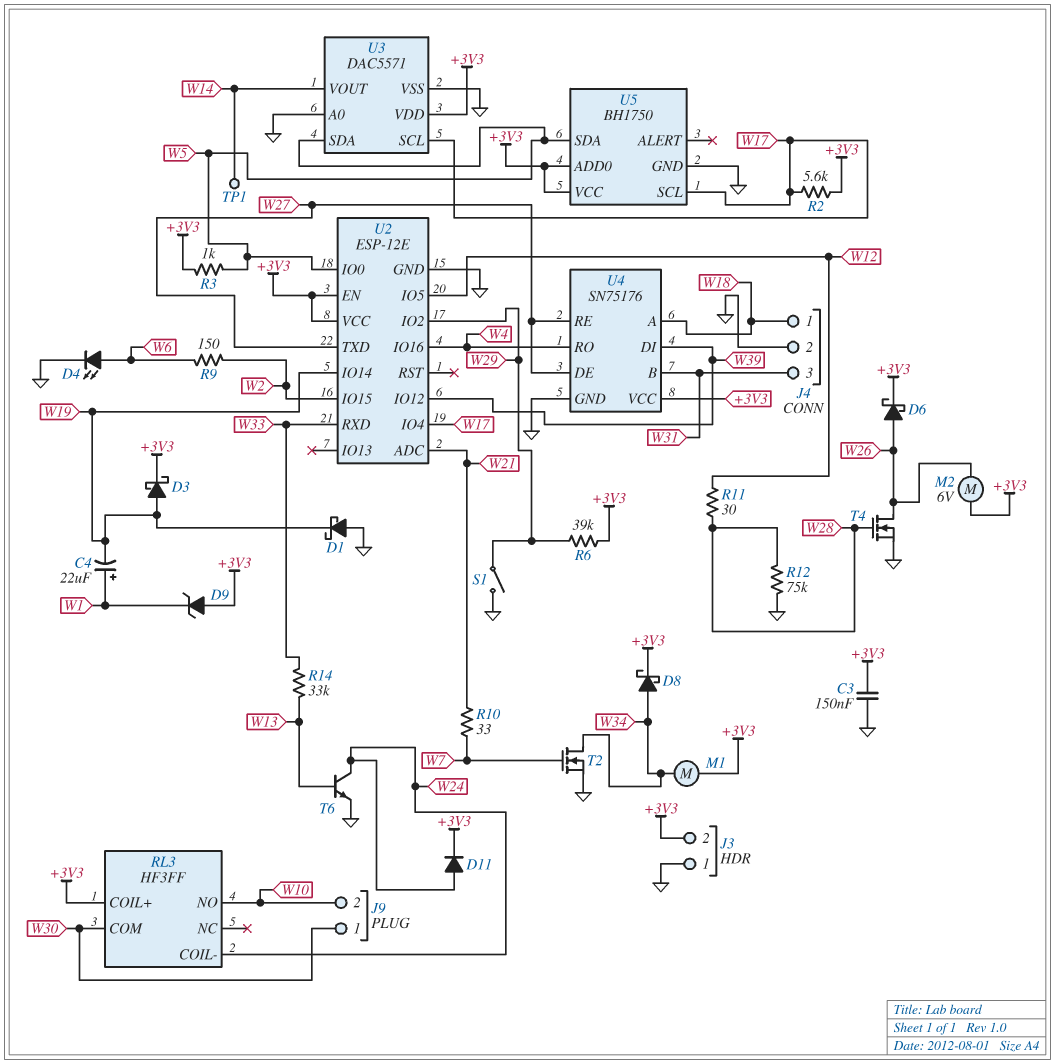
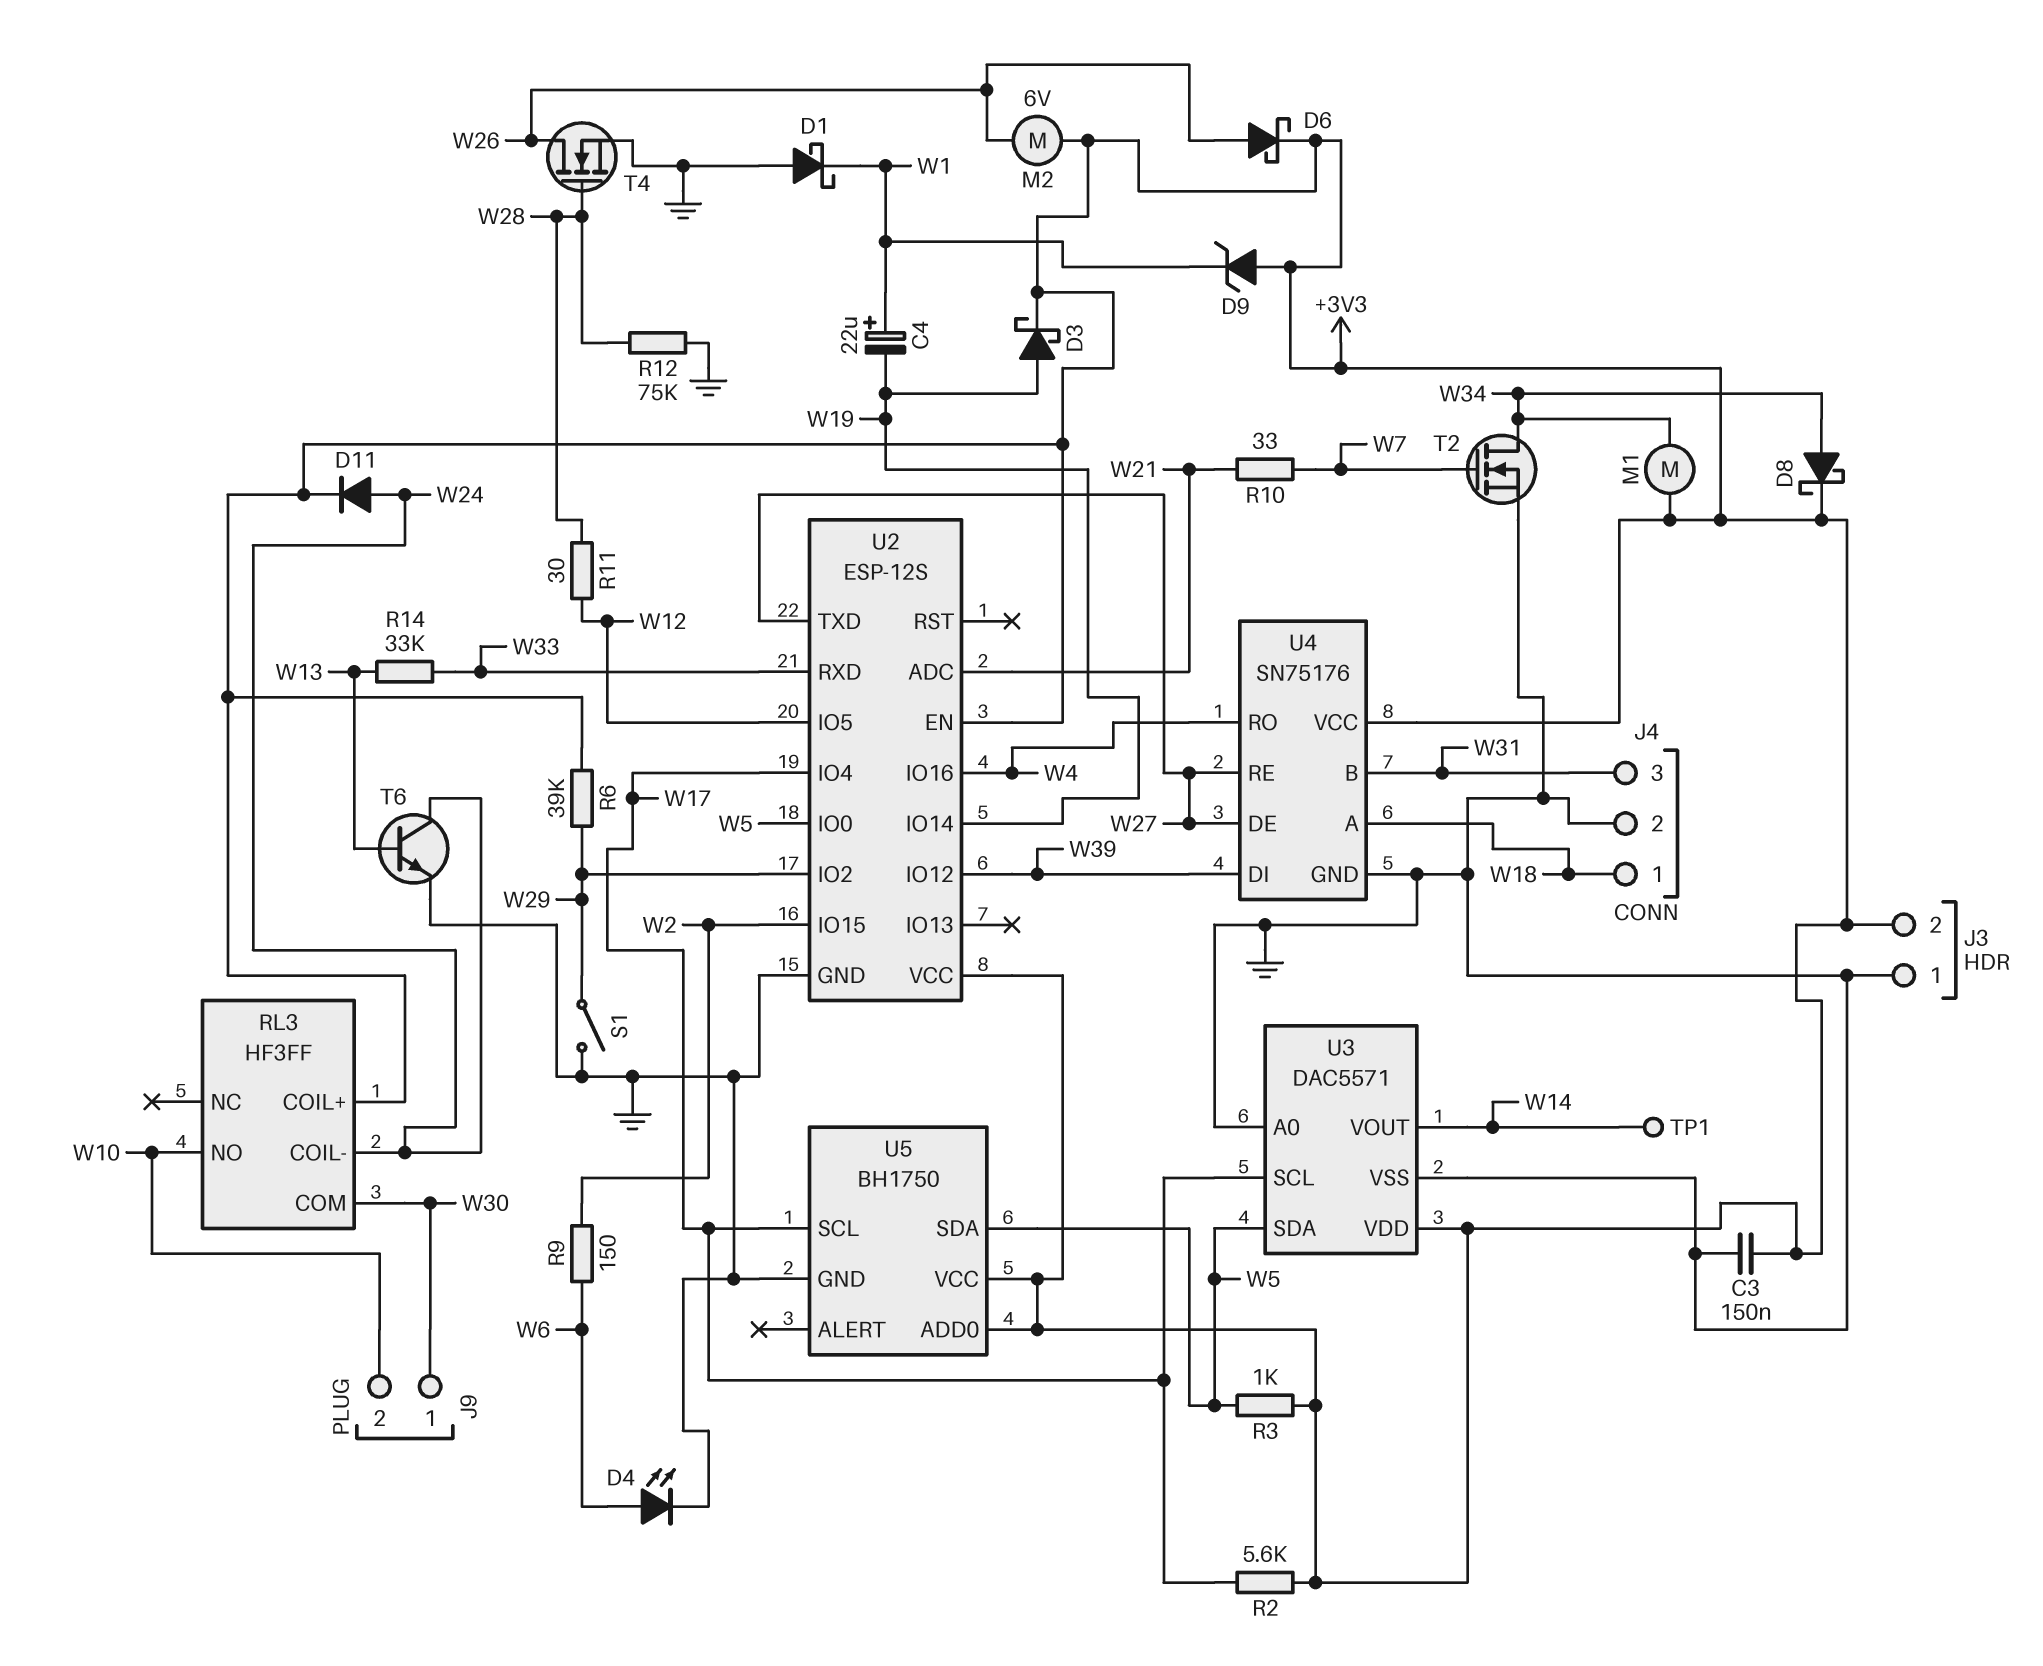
D1: schottky (A GND, K W19) -> schottky (A GND, K W1)
U2: ESP-12E -> ESP-12S

